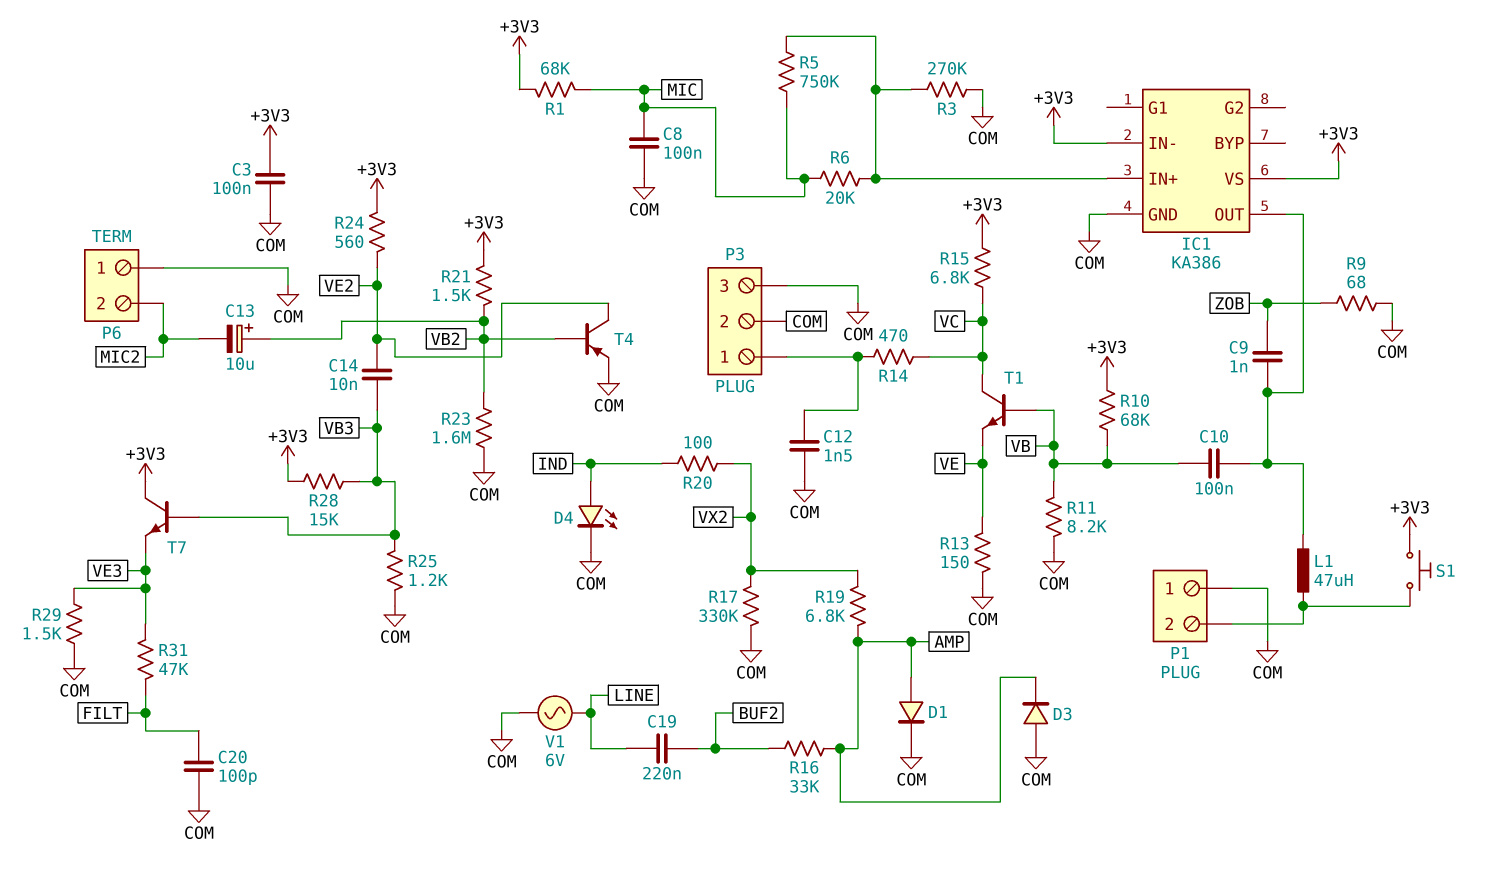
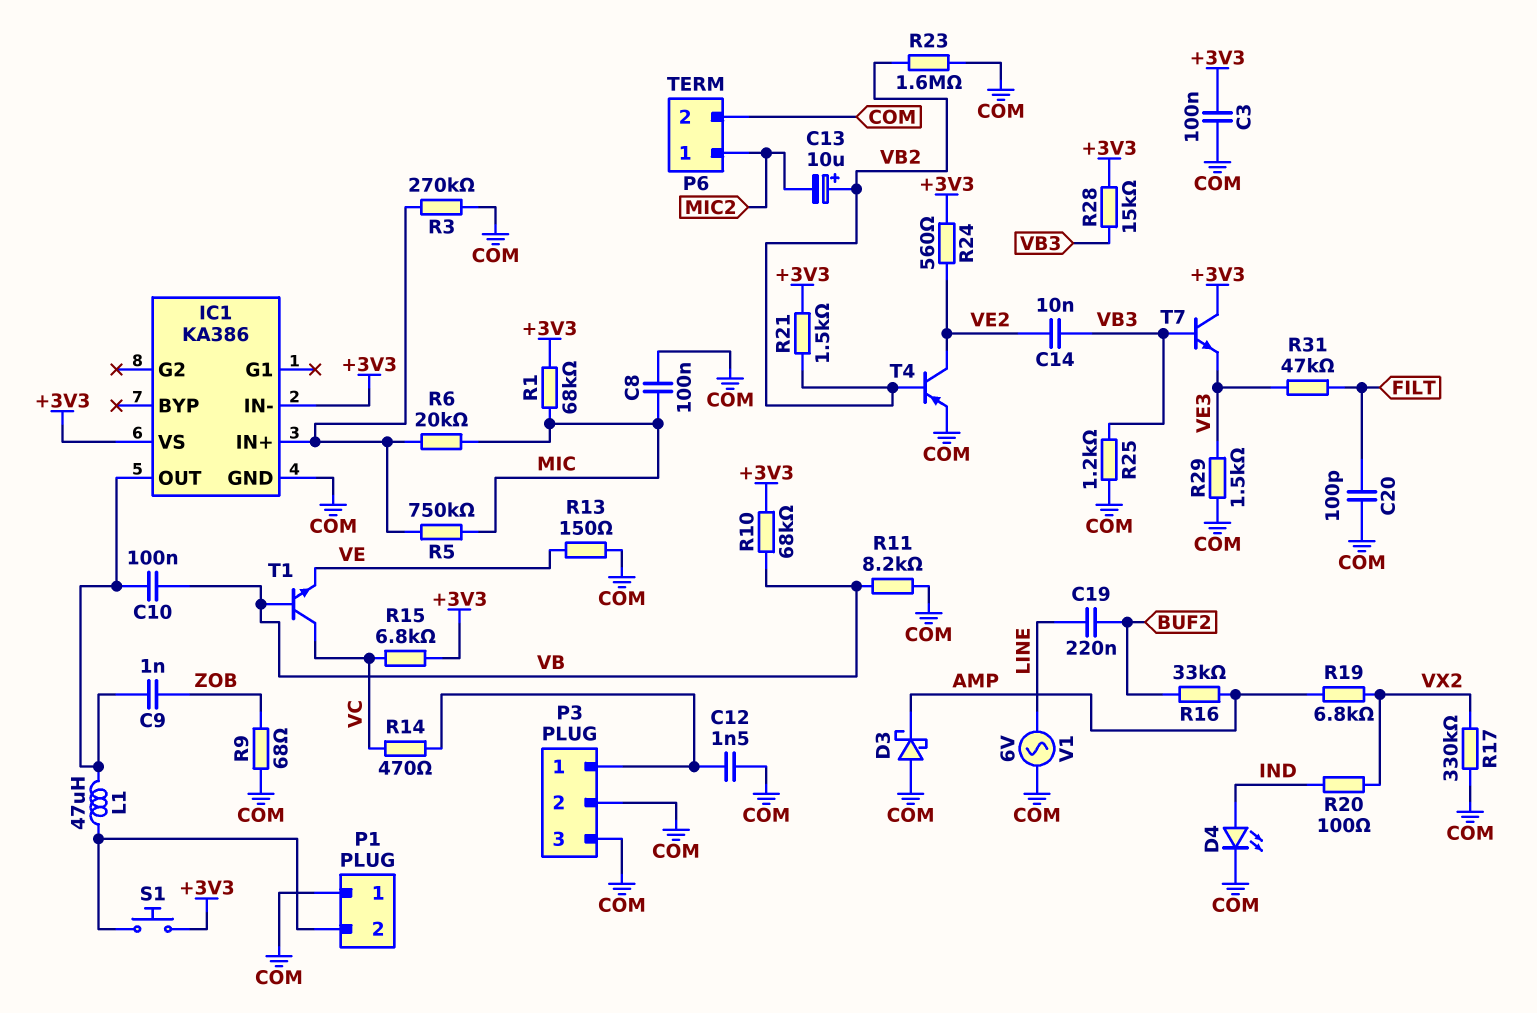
D1: diode (A AMP, K COM) -> none
D3: diode (A COM, K AMP) -> schottky (A COM, K AMP)
P6 pin 1: COM -> MIC2
P6 pin 2: MIC2 -> COM

